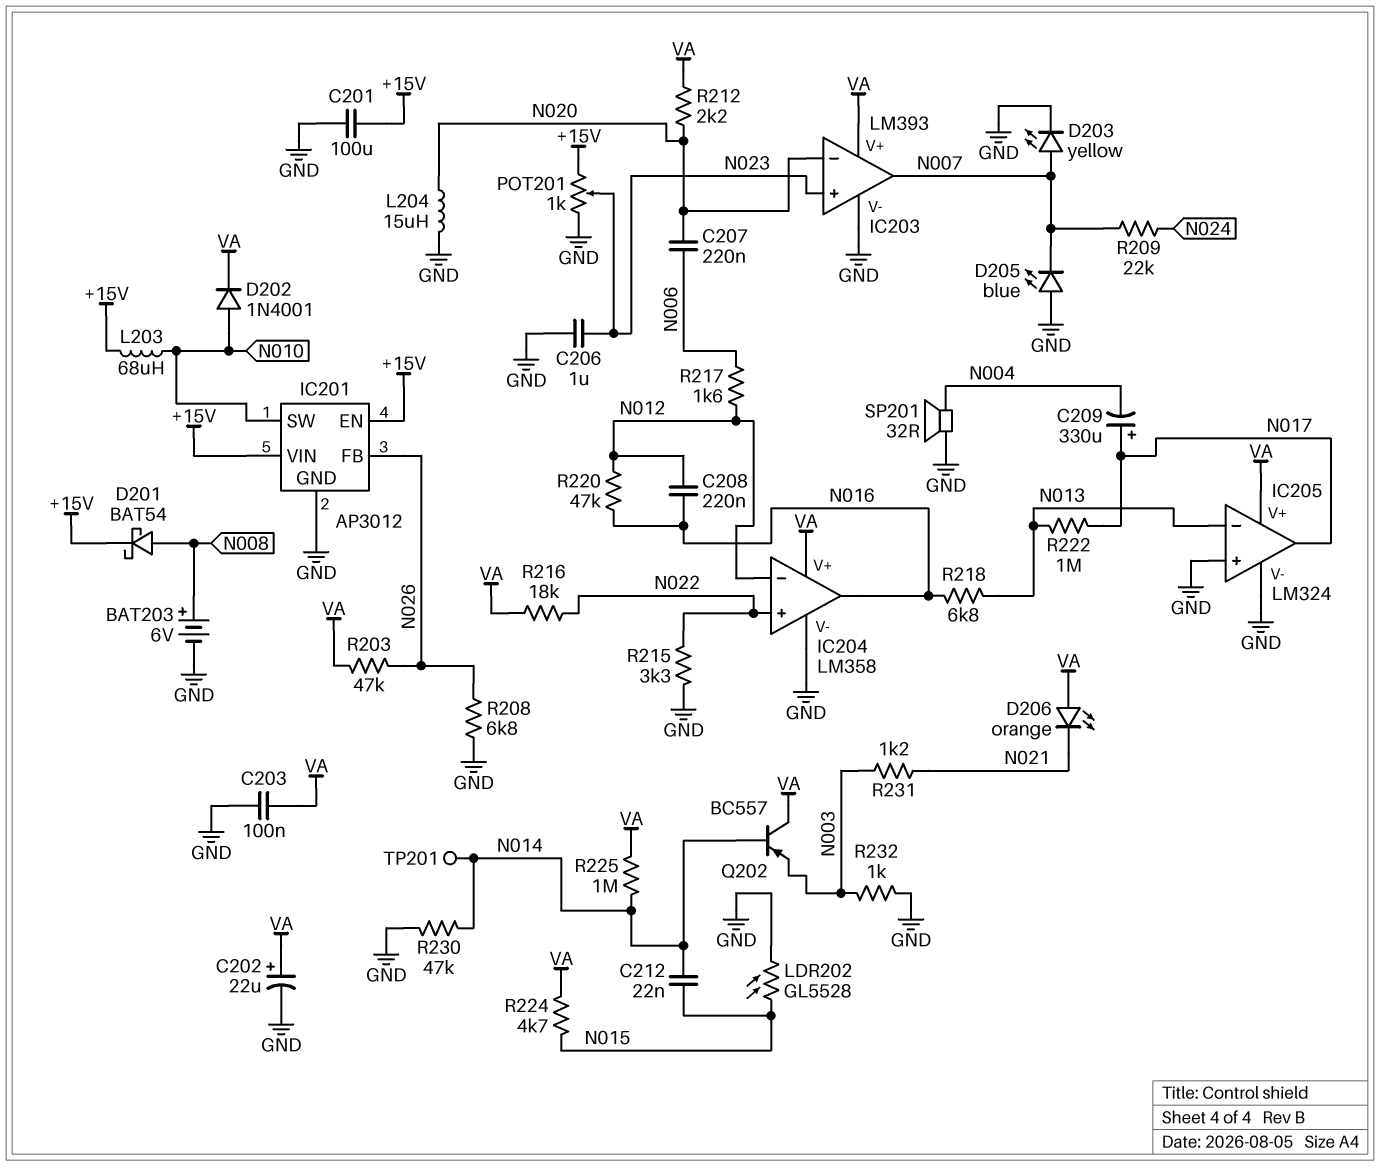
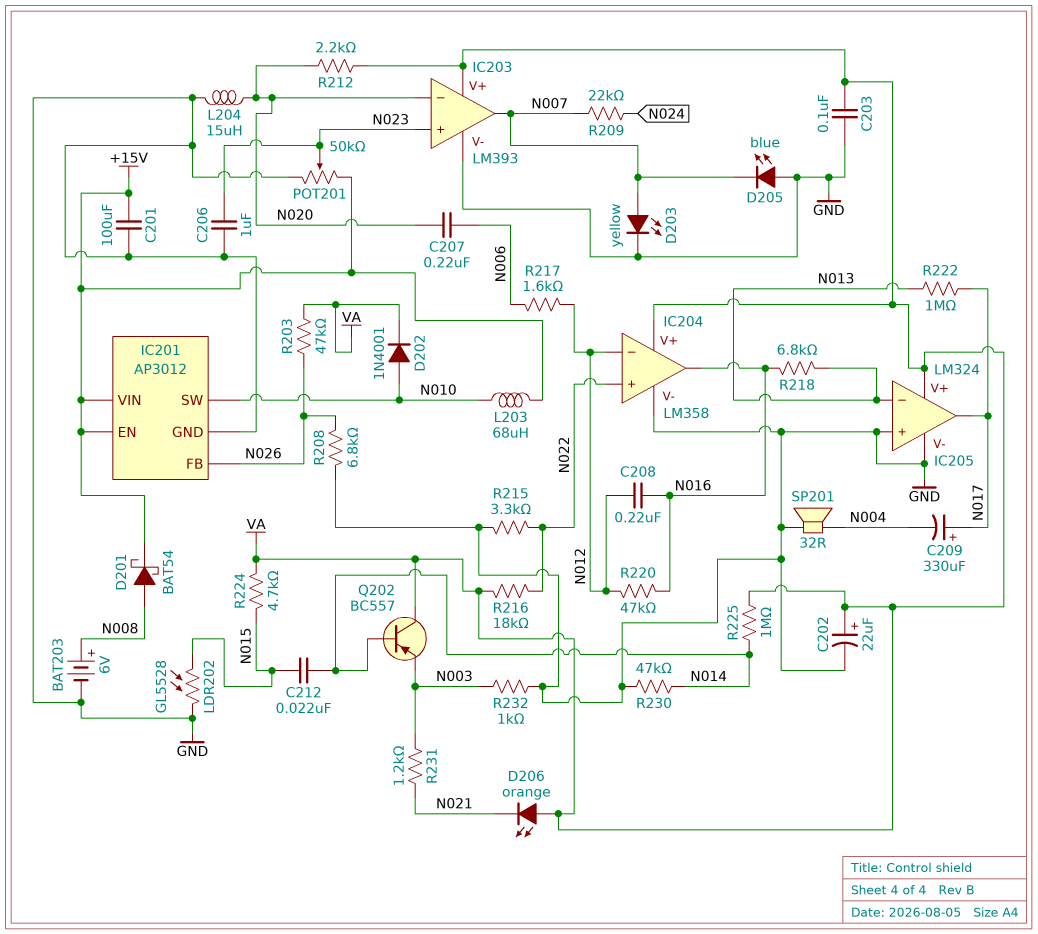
POT201: 1k (+15V, GND, wiper N023) -> 50k (+15V, GND, wiper N023)
TP201: test point (N014) -> none

